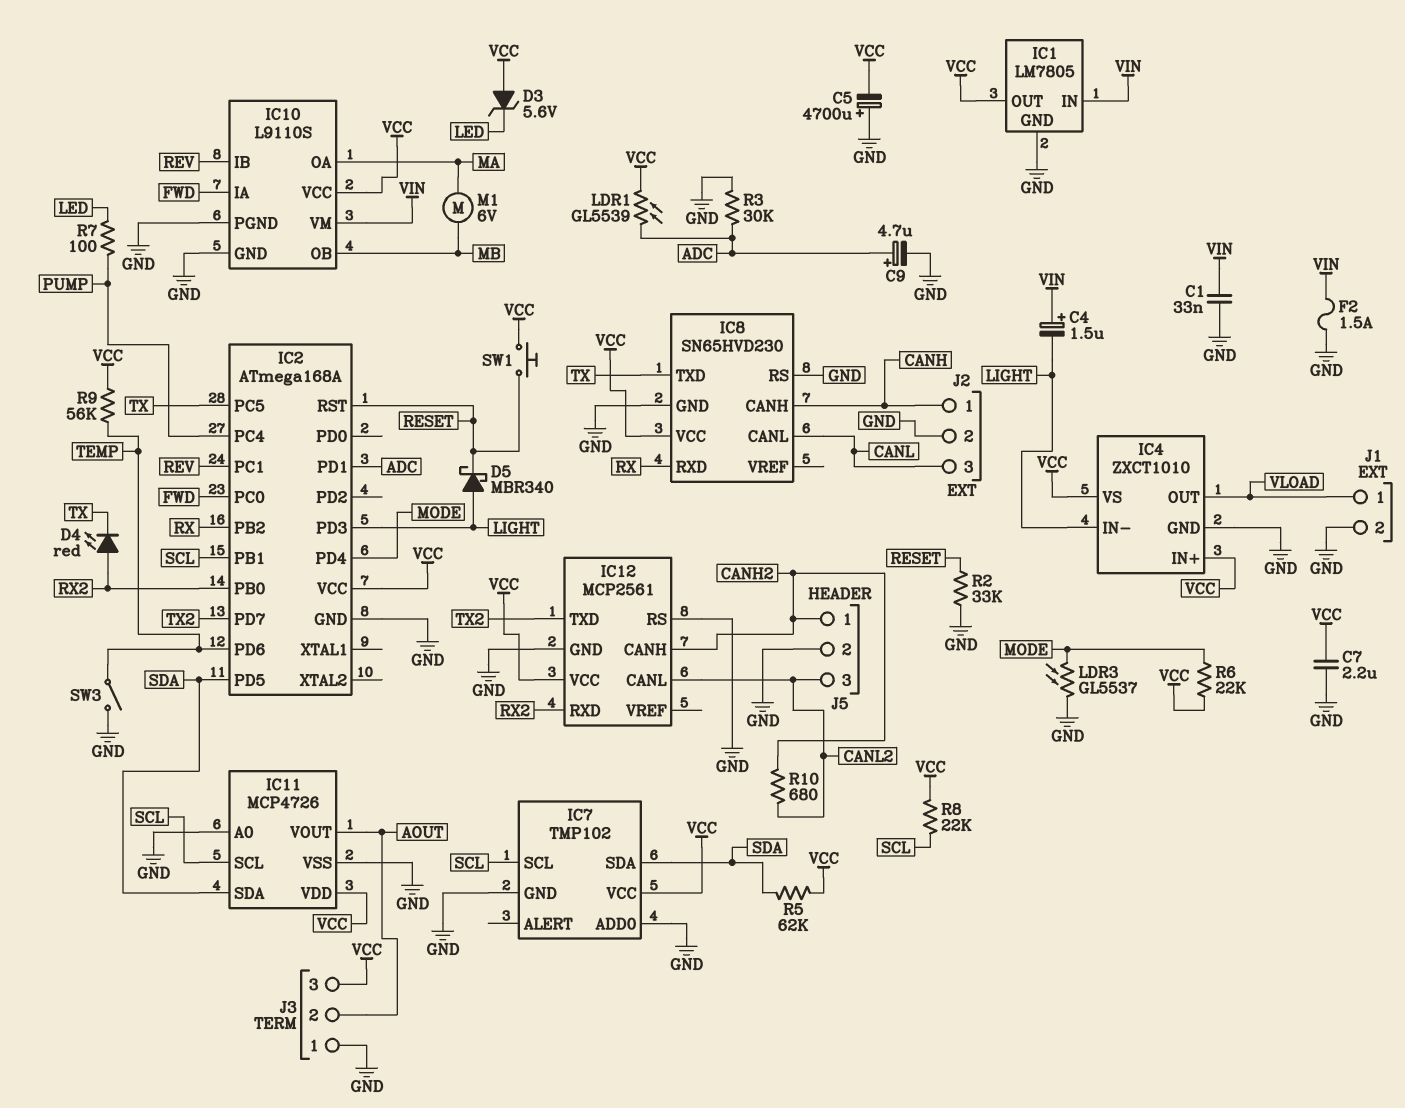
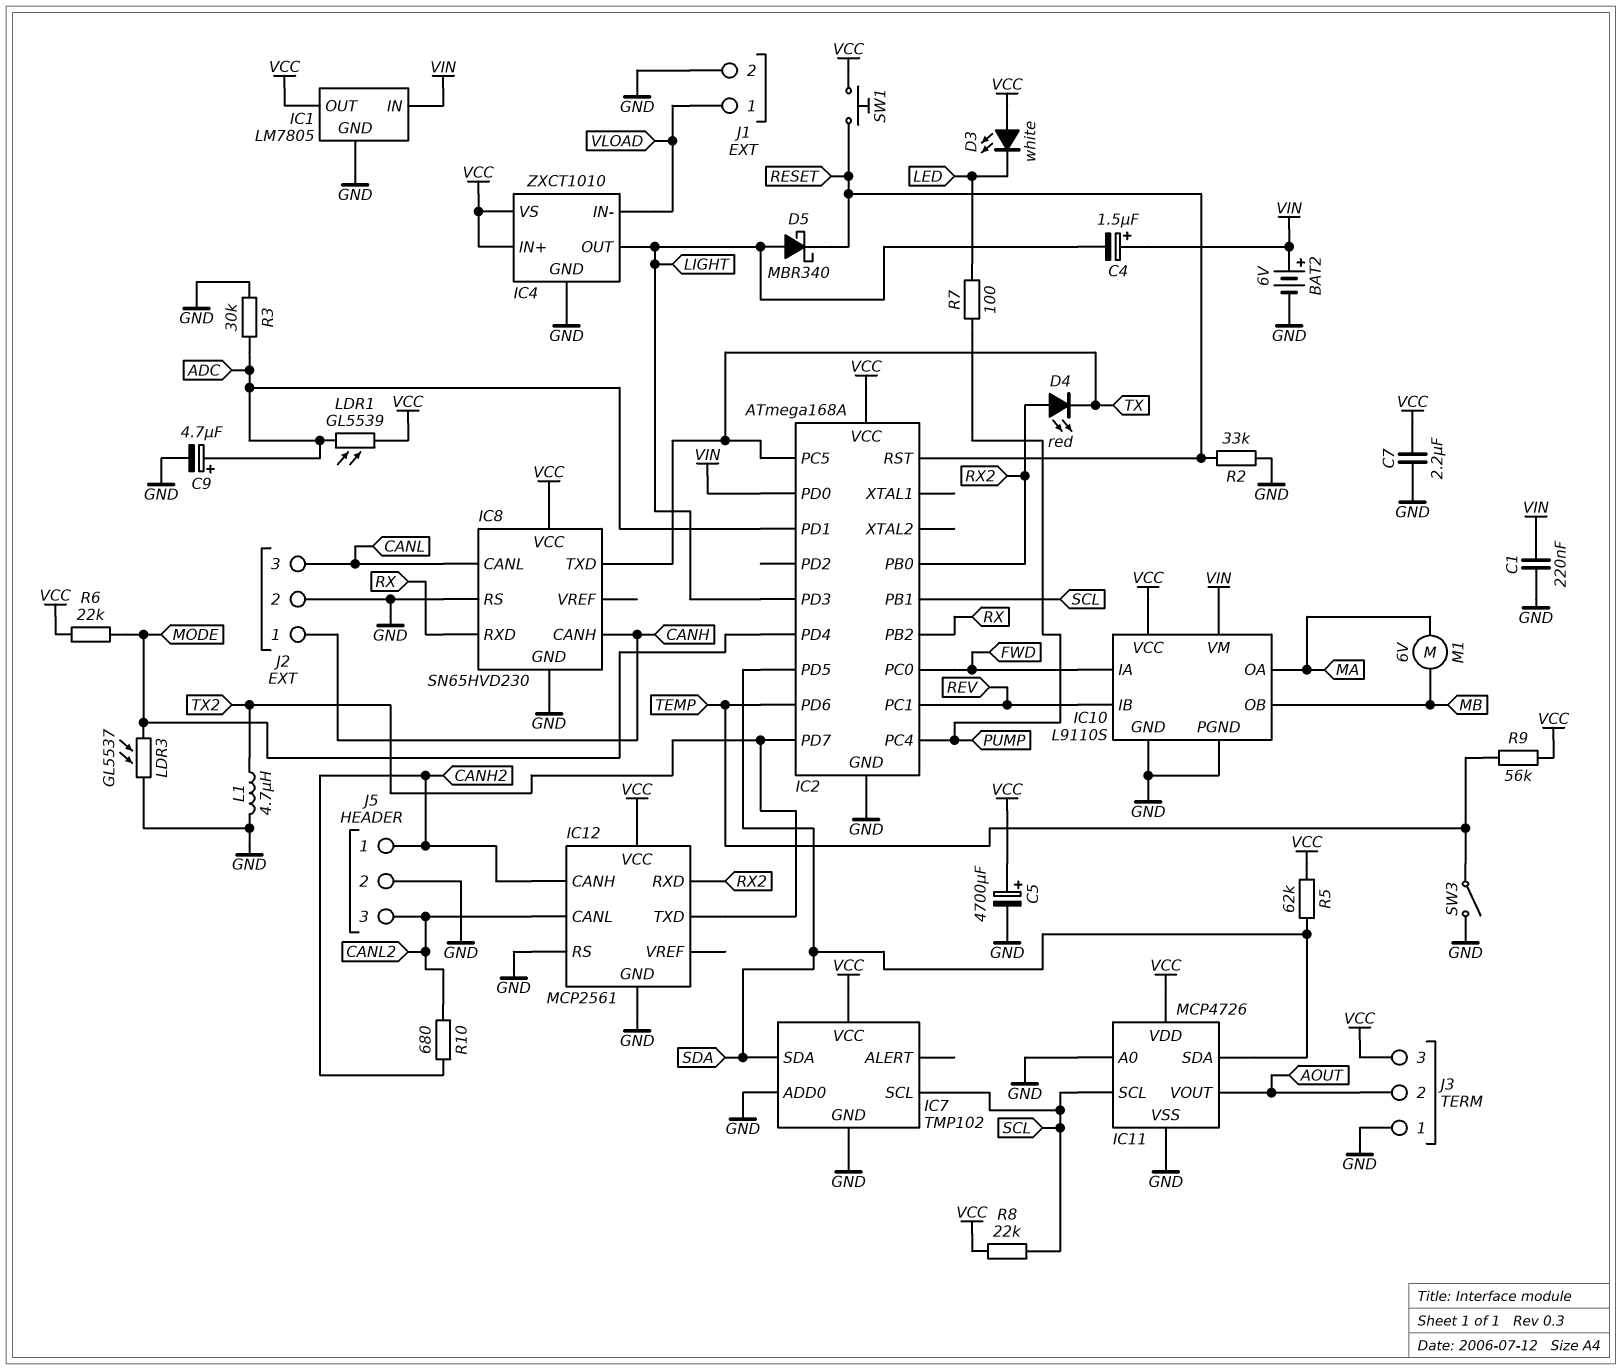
BAT2: none -> 6V (plus VIN, minus GND)
C1: 33nF (GND, VIN) -> 220nF (GND, VIN)
C5: 4700uF (plus GND, minus VCC) -> 4700uF (plus VCC, minus GND)
D3: zener 5.6V (A VCC, K LED) -> LED white (A VCC, K LED)
F2: 1.5A (GND, VIN) -> none
IC2 pin PD0: none -> VIN
IC4 pin IN-: LIGHT -> VLOAD
IC4 pin OUT: VLOAD -> LIGHT
L1: none -> 4.7uH (GND, TX2)

